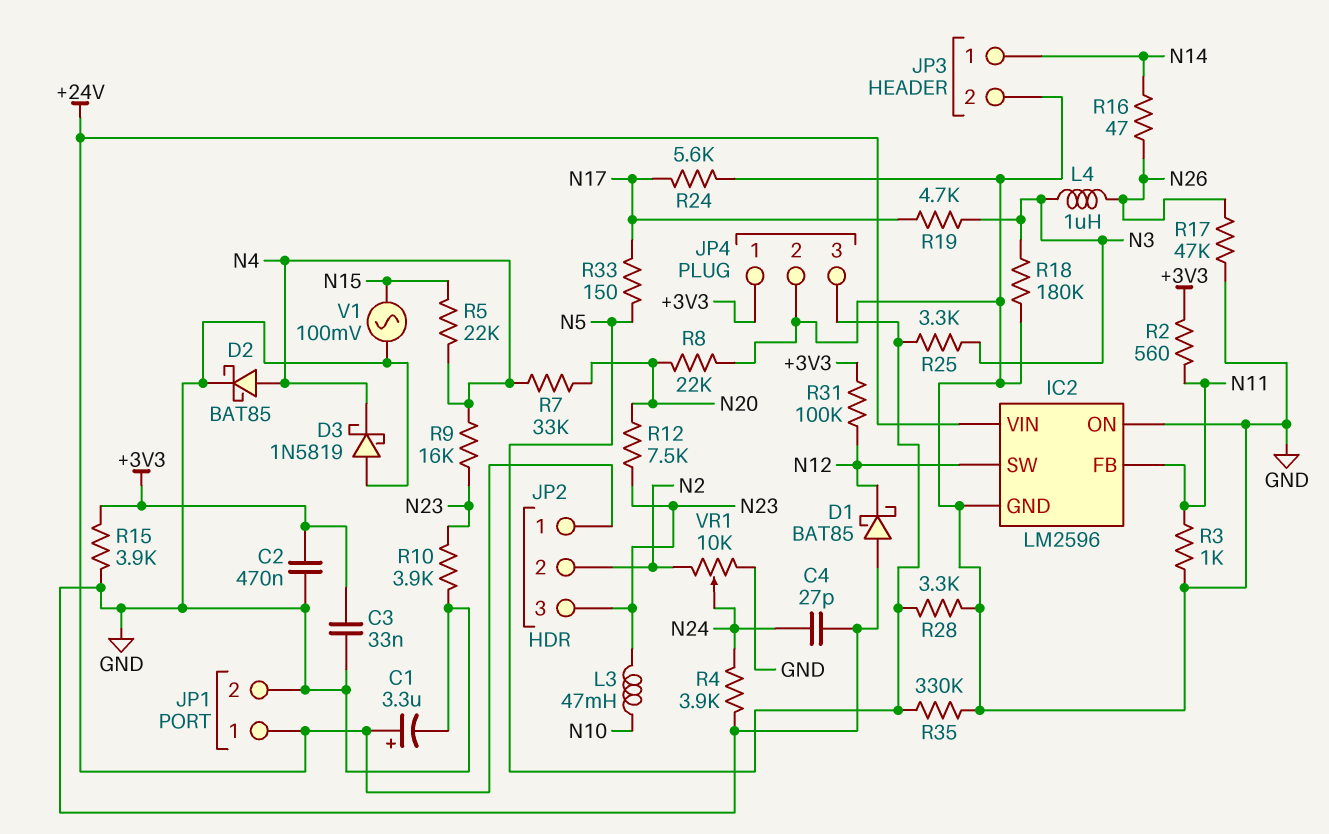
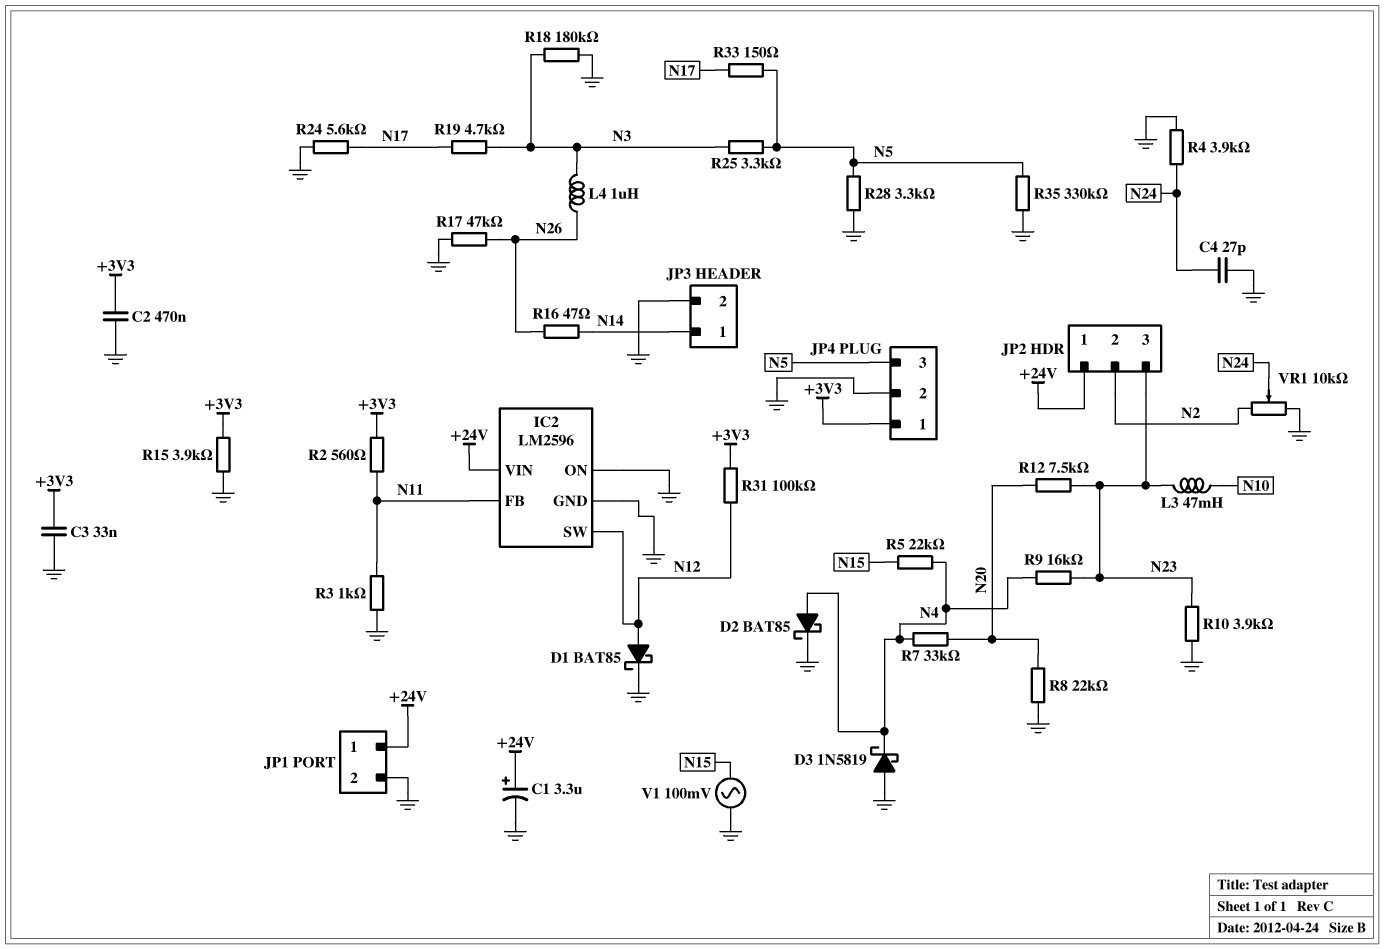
D1: schottky BAT85 (A GND, K N12) -> schottky BAT85 (A N12, K GND)

